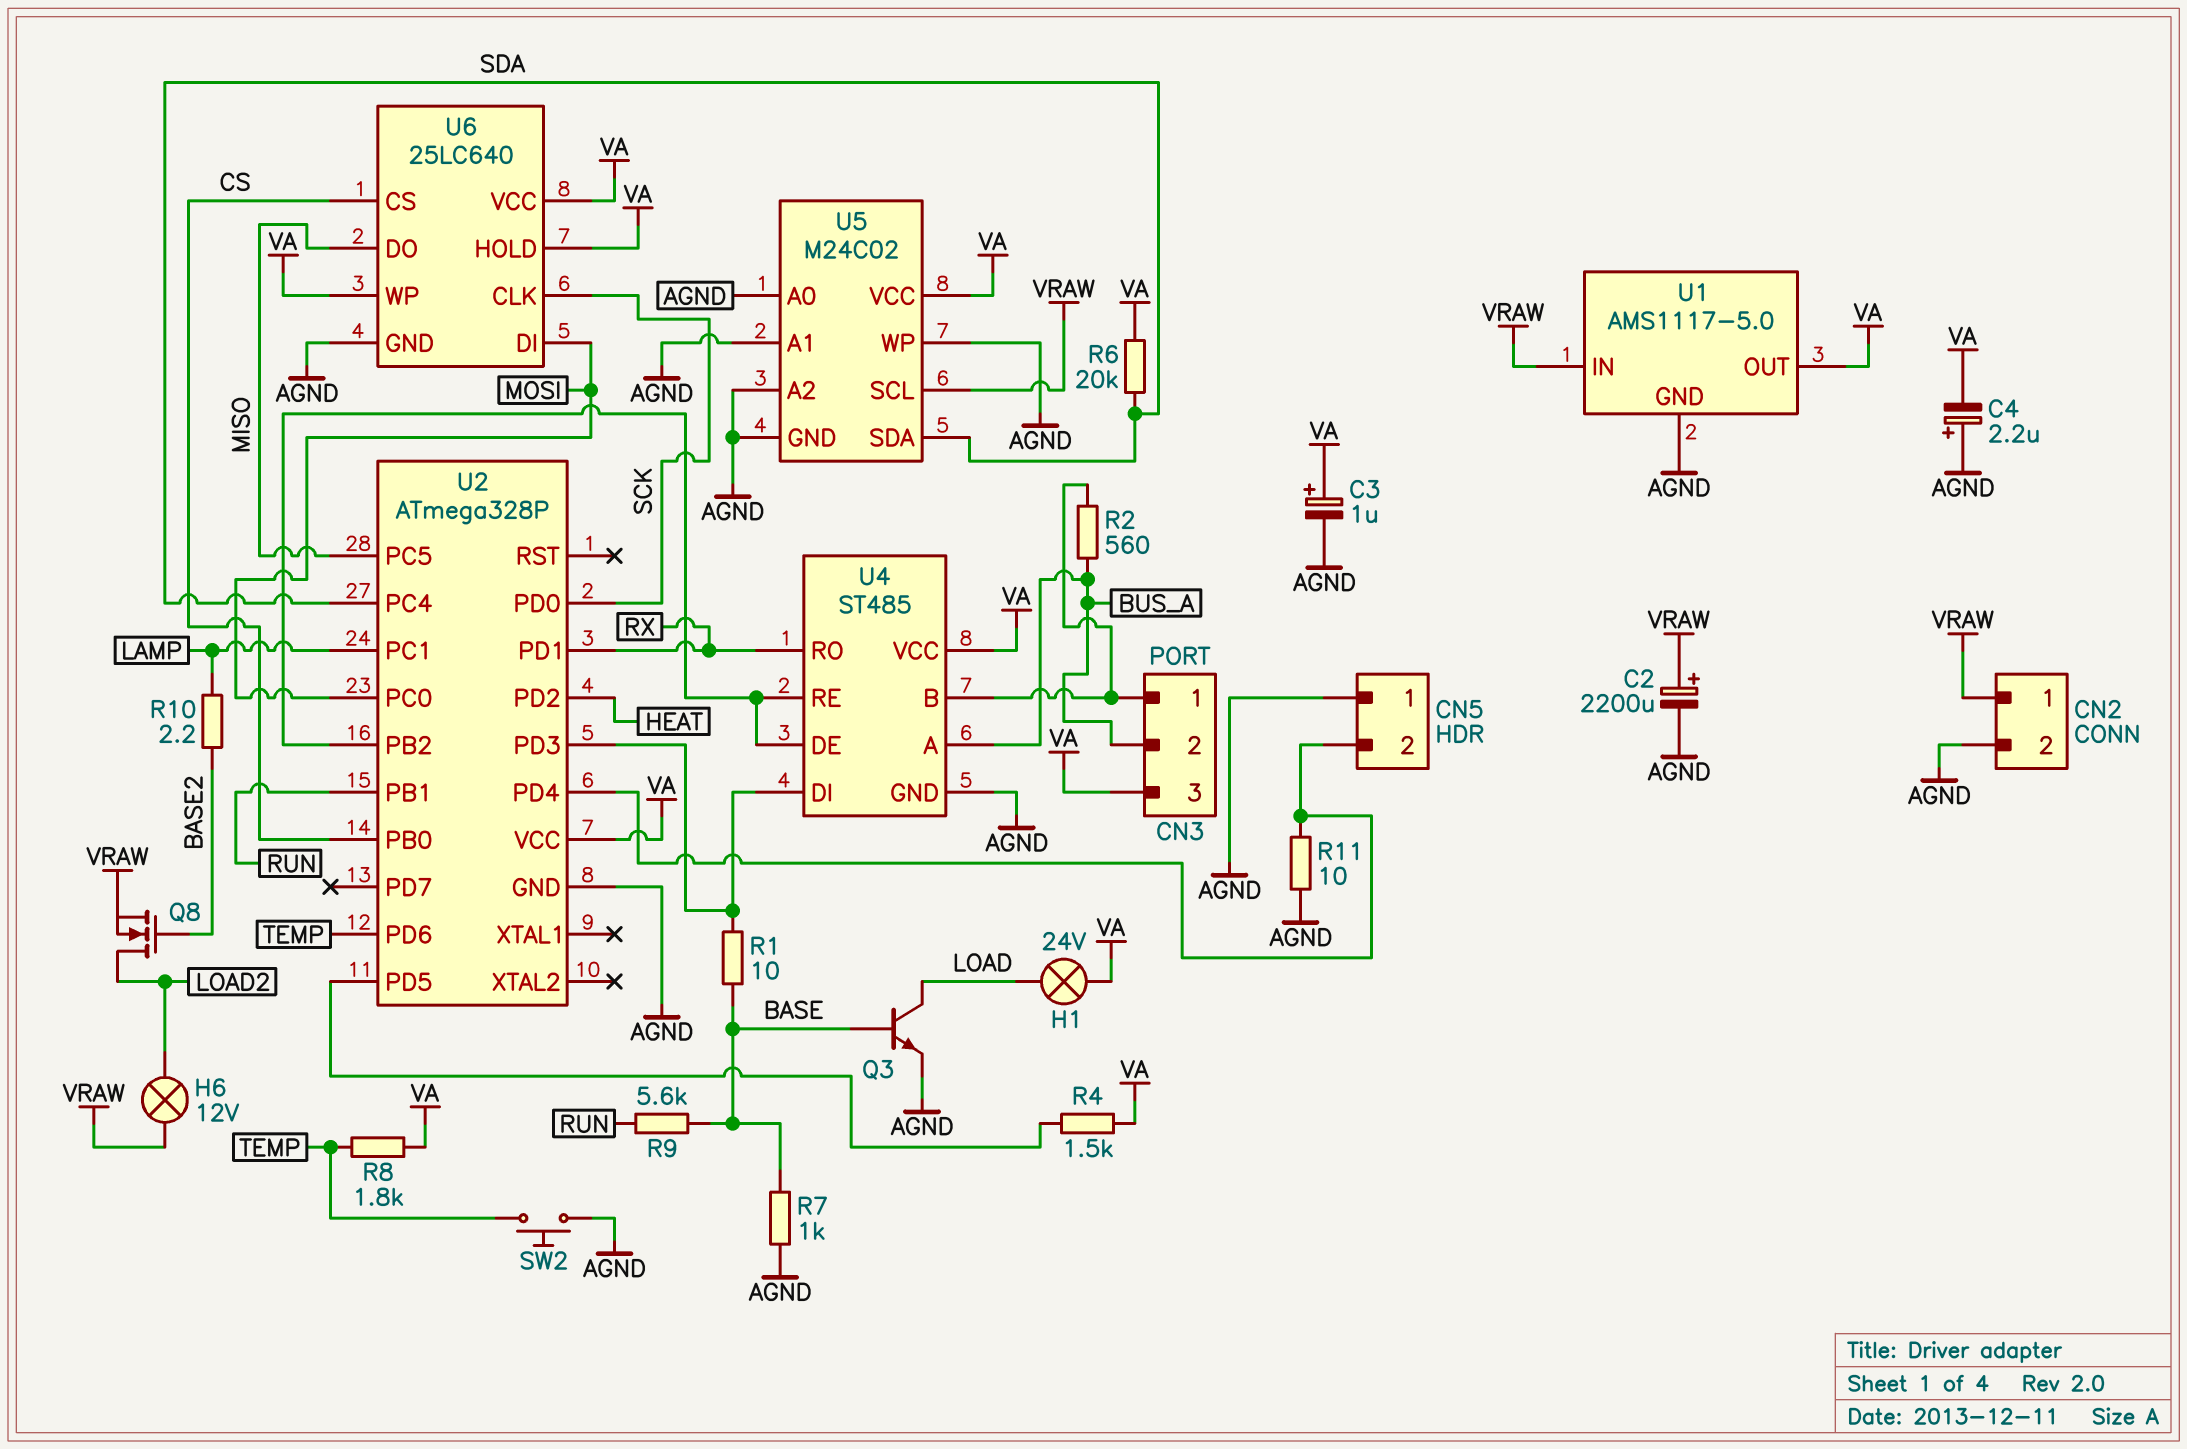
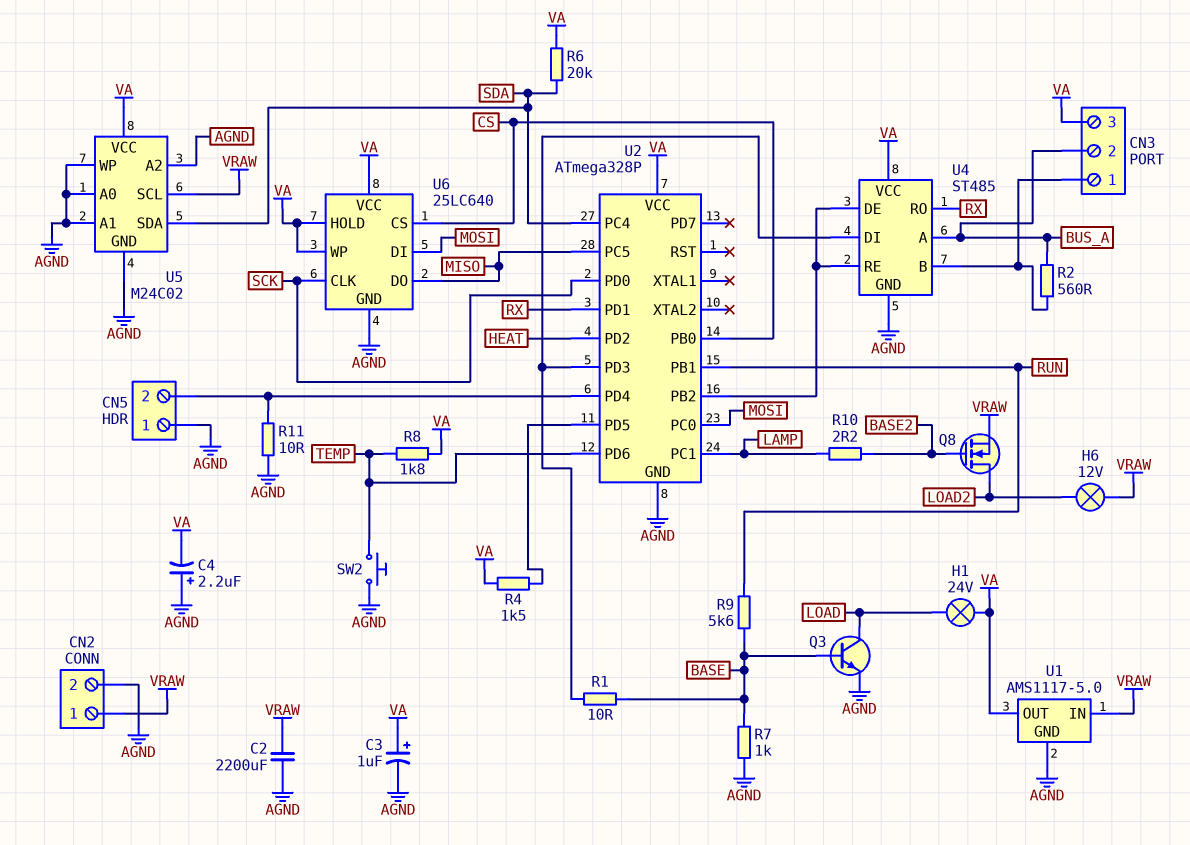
C2: 2200uF (plus VRAW, minus AGND) -> 2200uF (AGND, VRAW)

